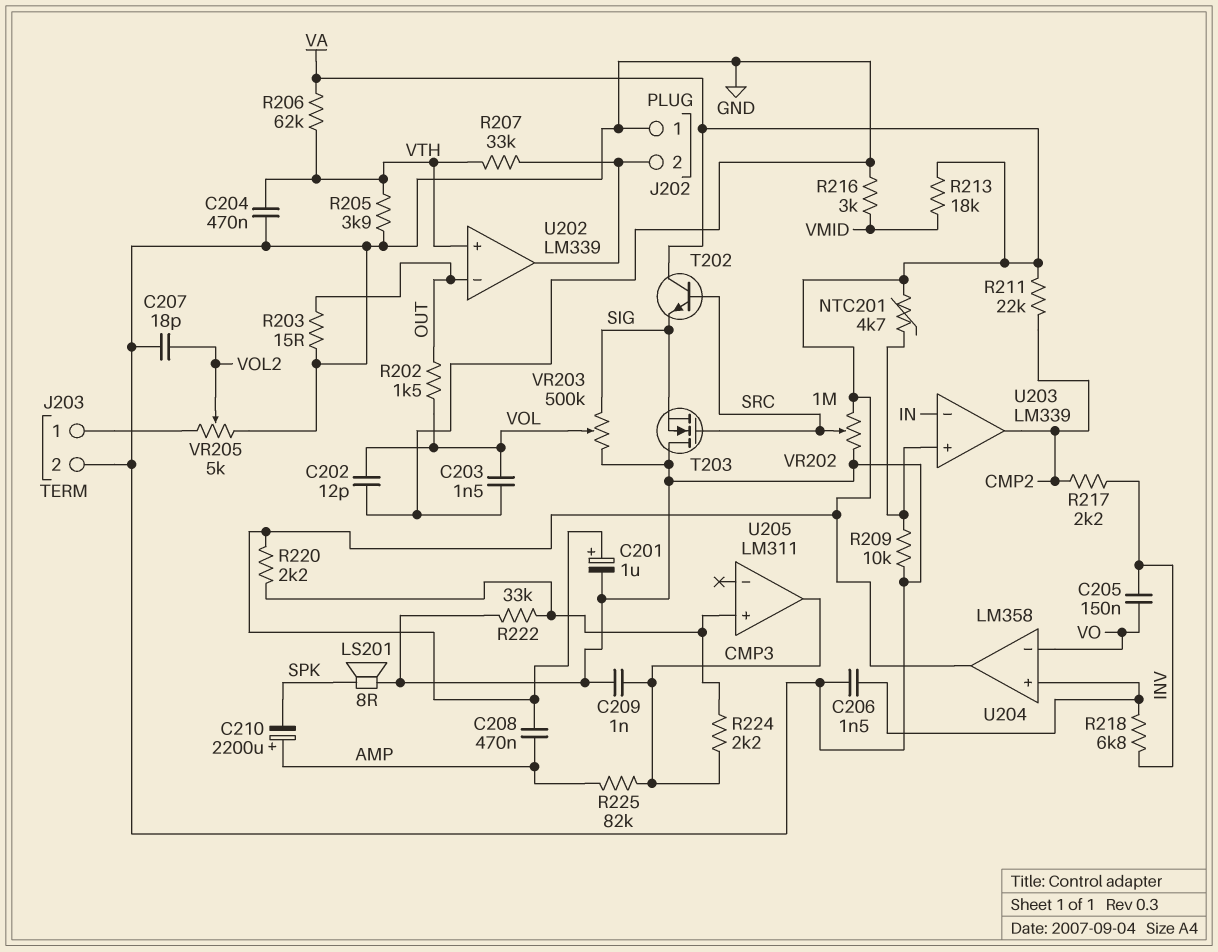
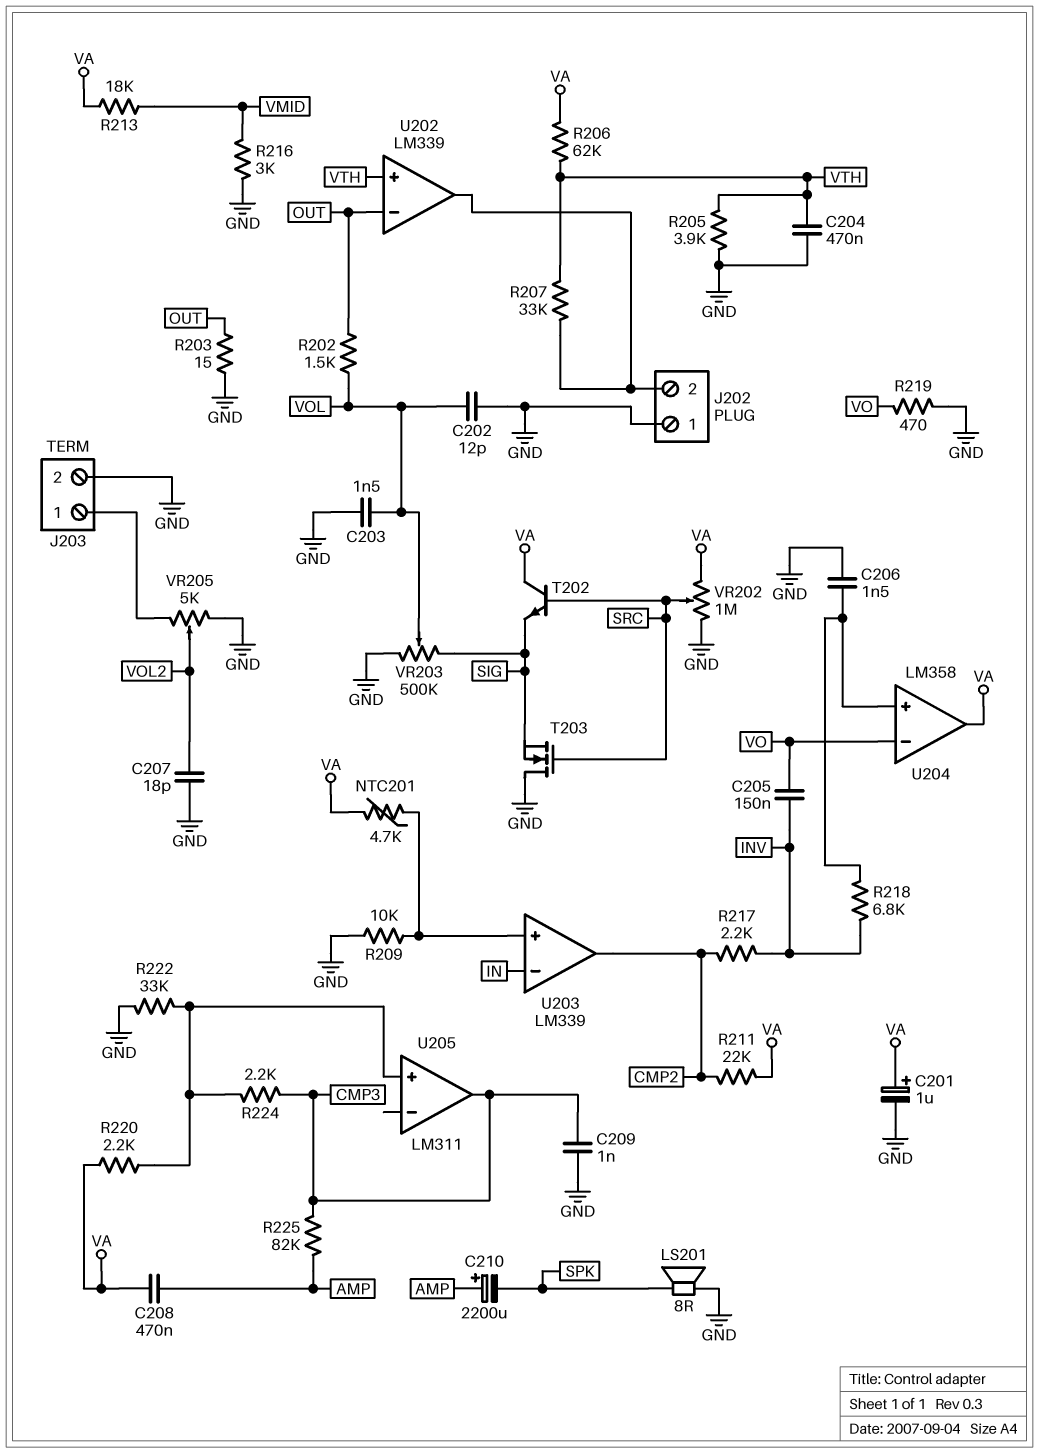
R219: none -> 470 (GND, VO)

